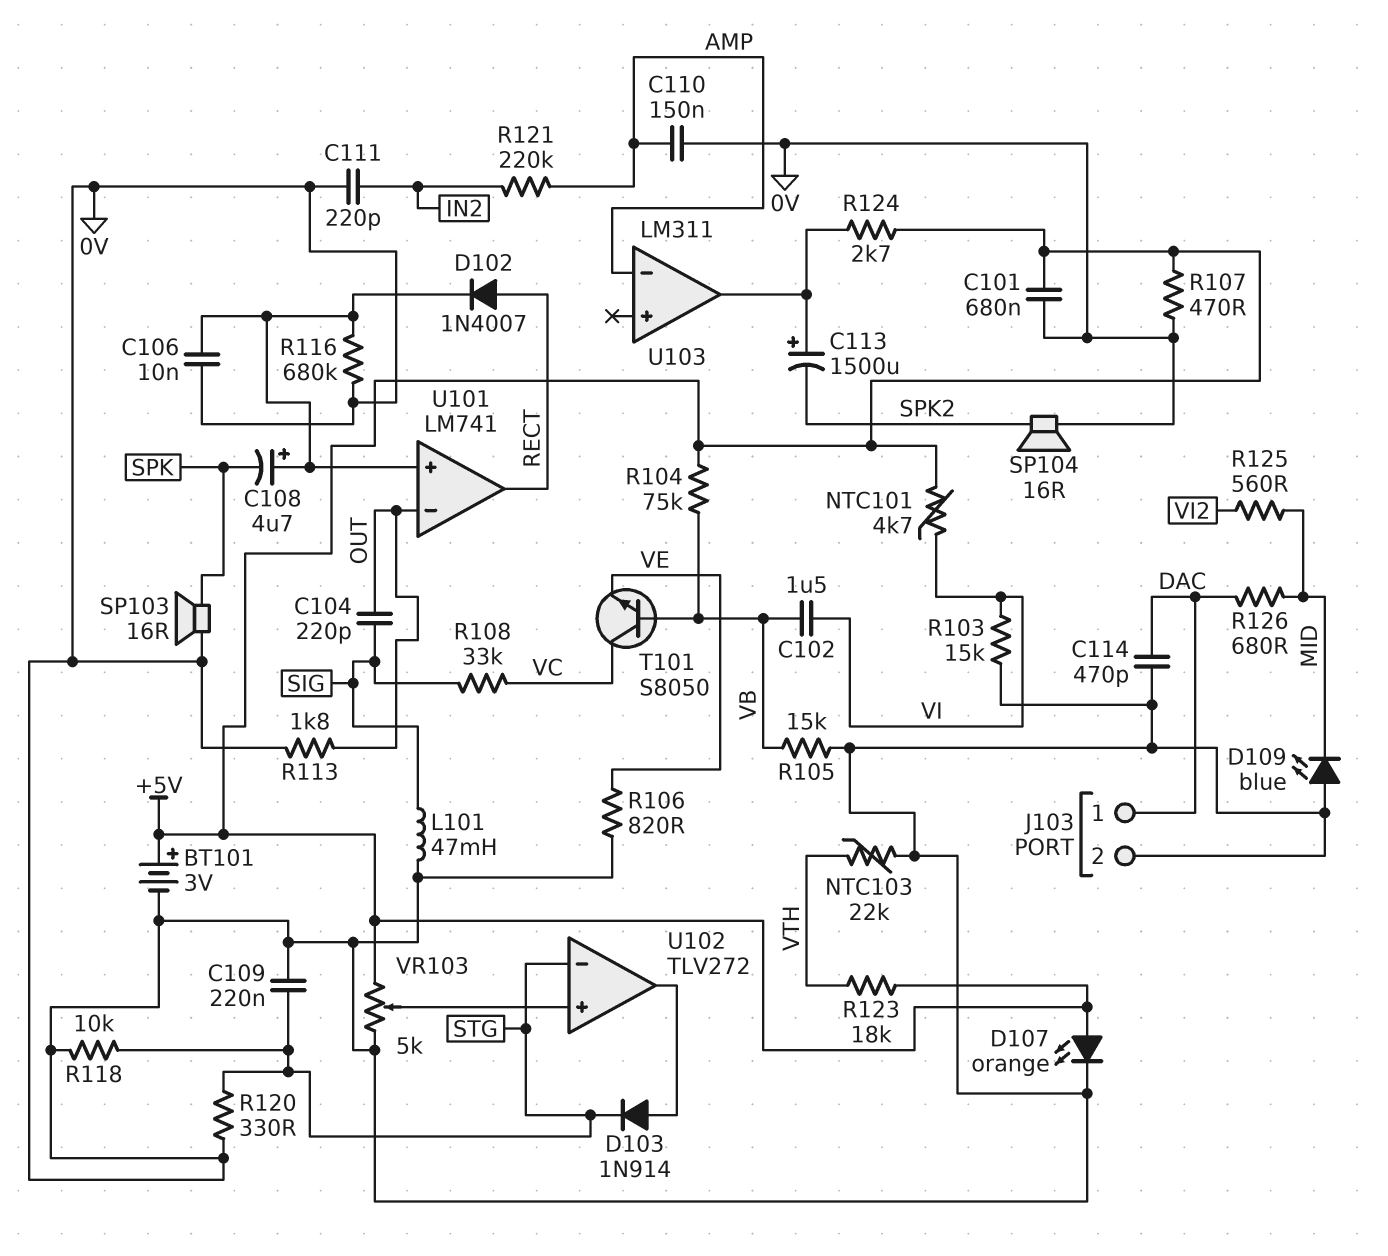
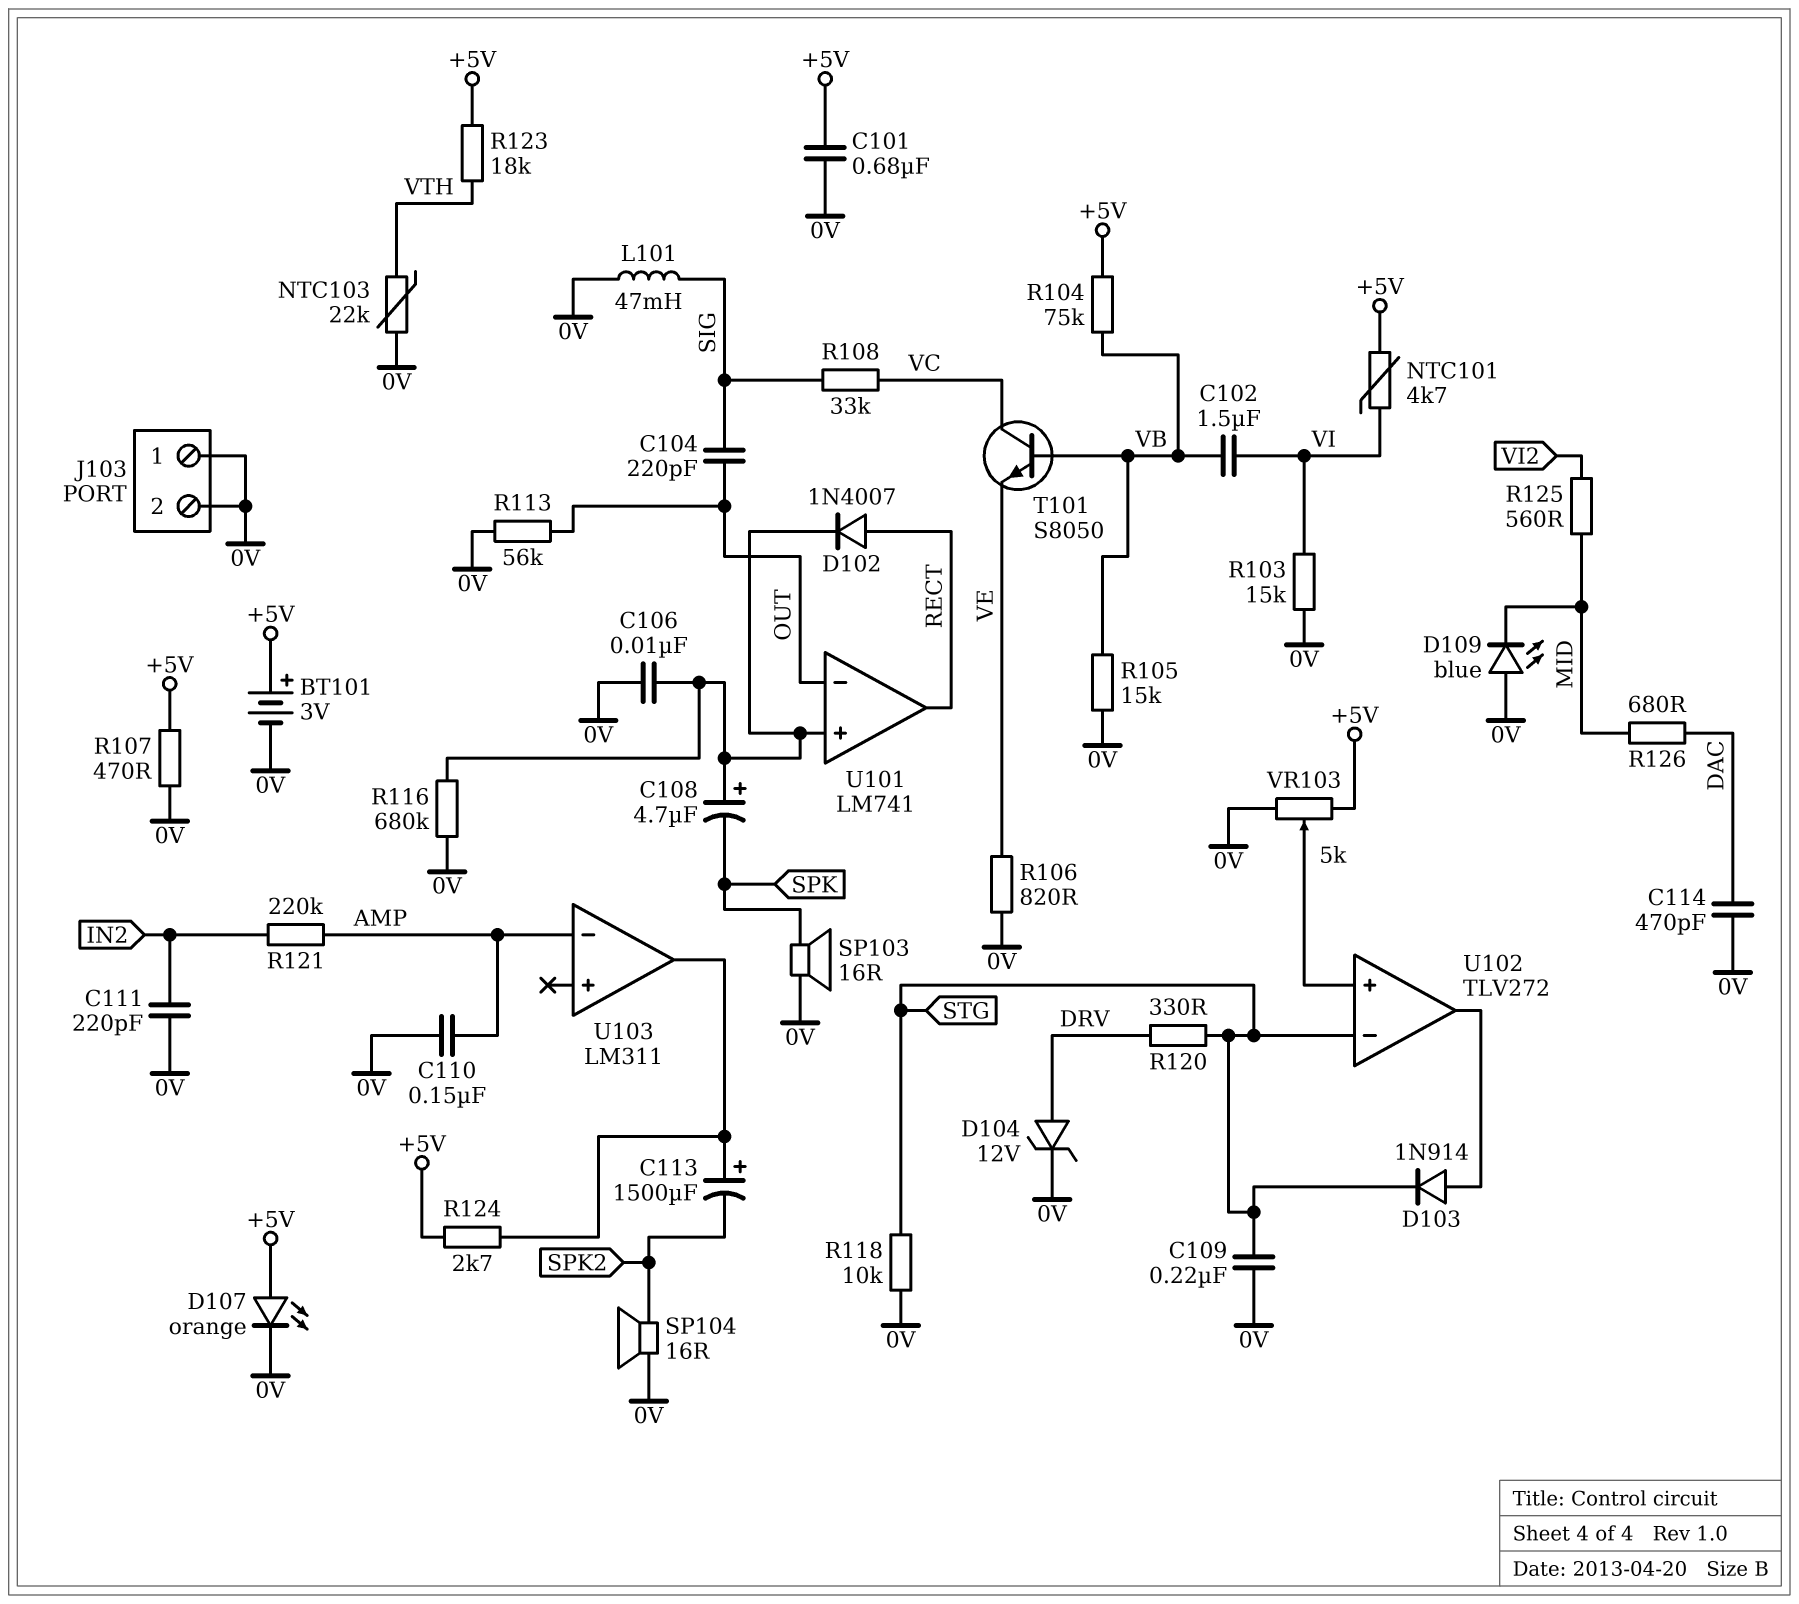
D104: none -> zener 12V (A DRV, K 0V)
J103 pin 1: DAC -> 0V
R113: 1.8k (0V, OUT) -> 56k (0V, OUT)
R120: 330 (0V, STG) -> 330 (DRV, STG)

